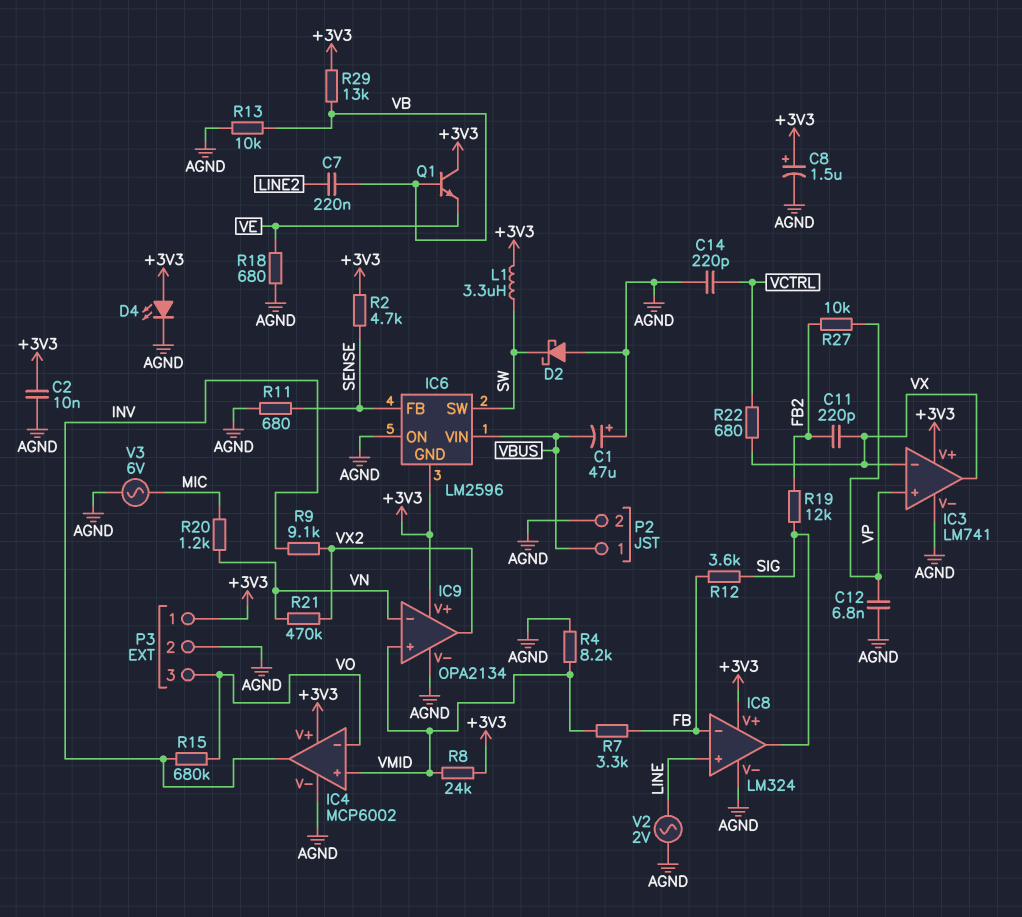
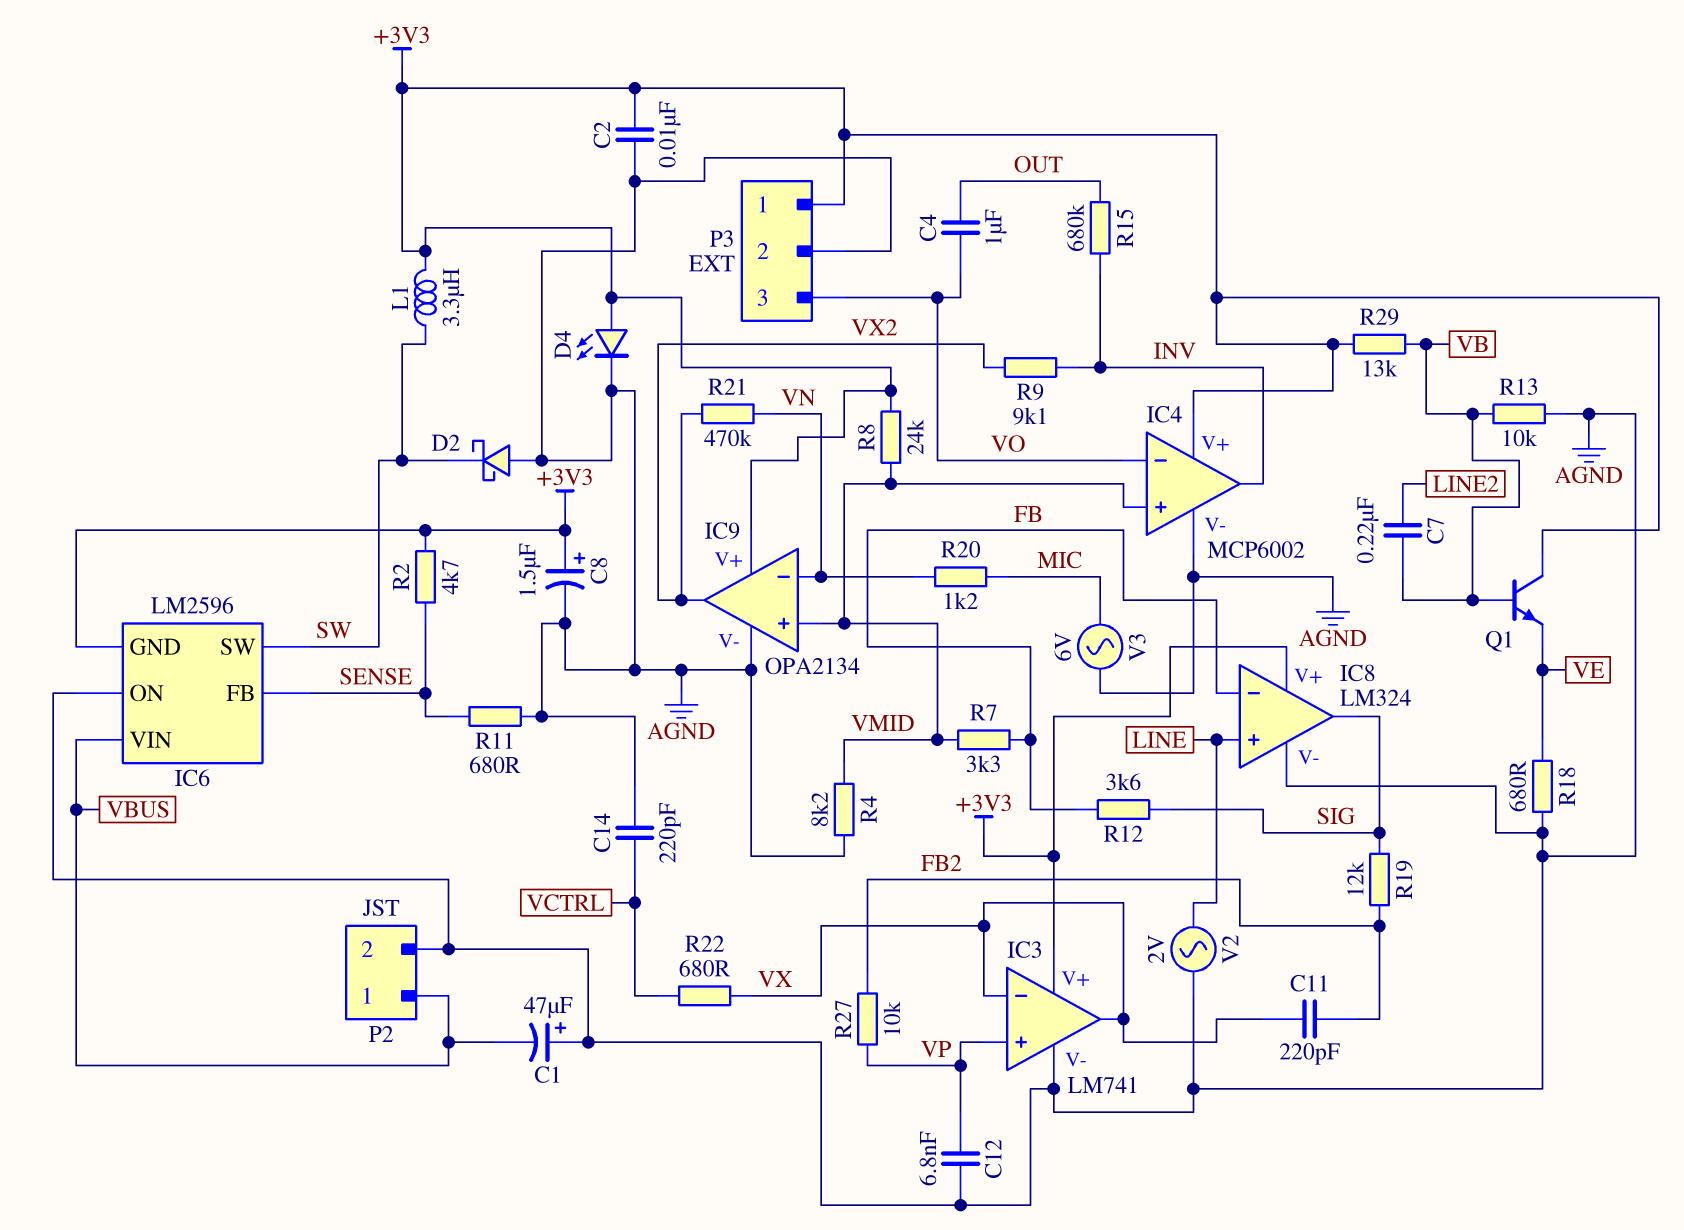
C4: none -> 1uF (OUT, VO)
R15: 680k (INV, VO) -> 680k (INV, OUT)

